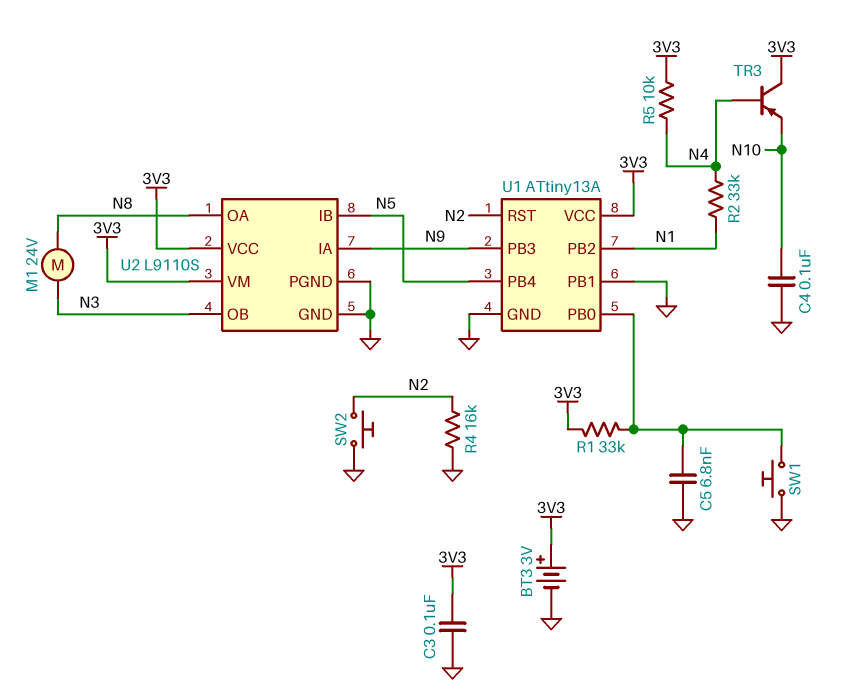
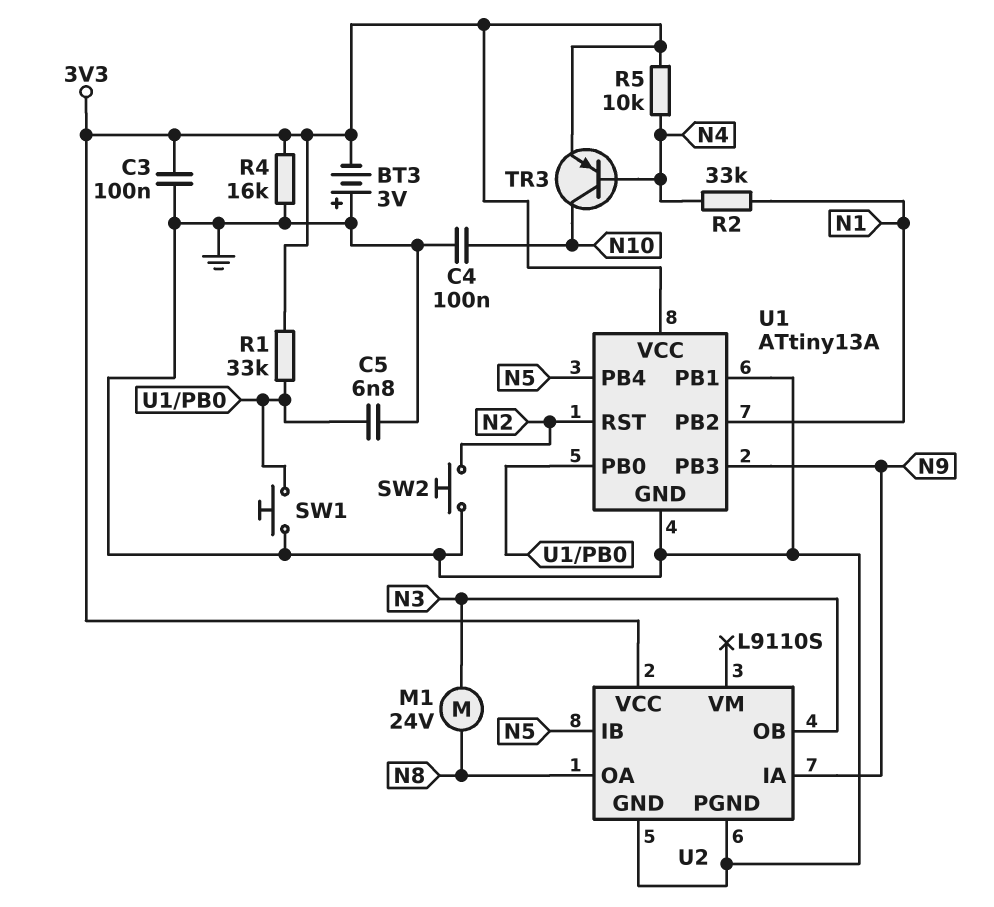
BT3: 3V (plus 3V3, minus GND) -> 3V (plus GND, minus 3V3)
R4: 16k (GND, N2) -> 16k (3V3, GND)
TR3: PNP (B N4, C 3V3, E N10) -> PNP (B N4, C N10, E 3V3)
U2 pin VM: 3V3 -> none

